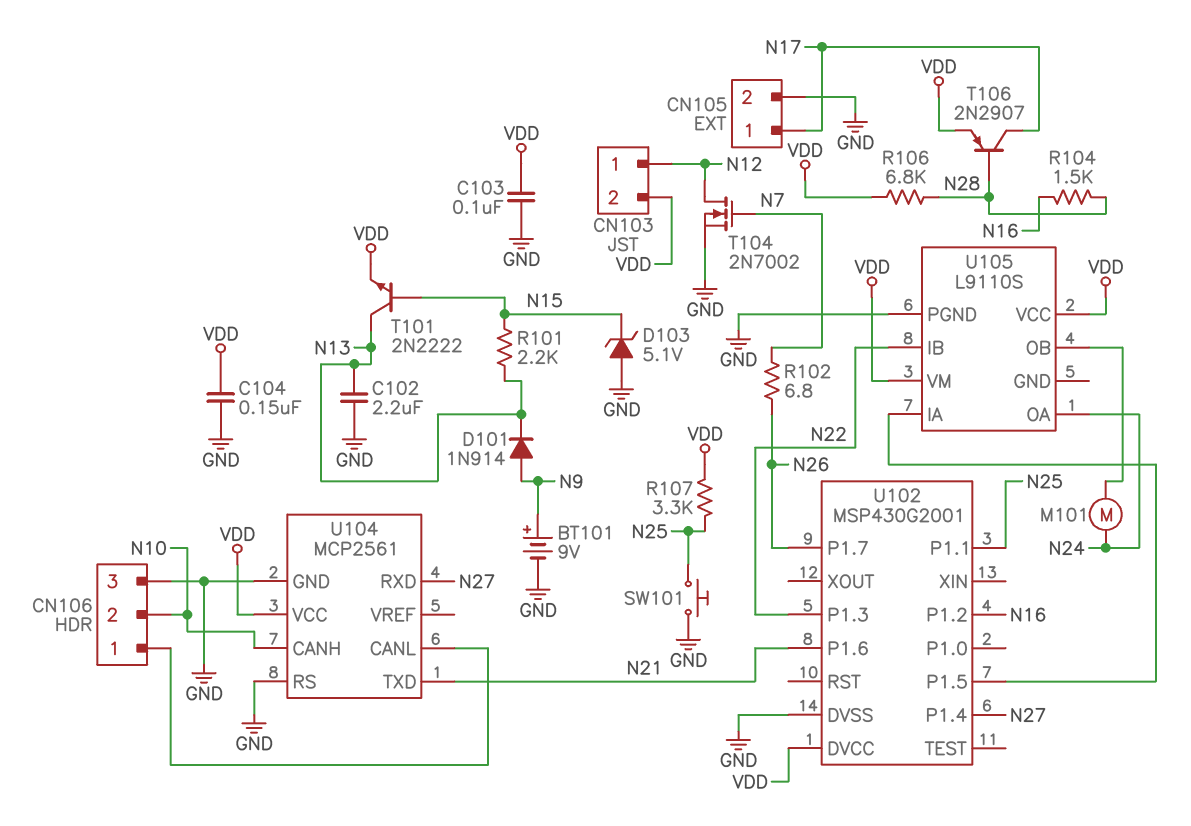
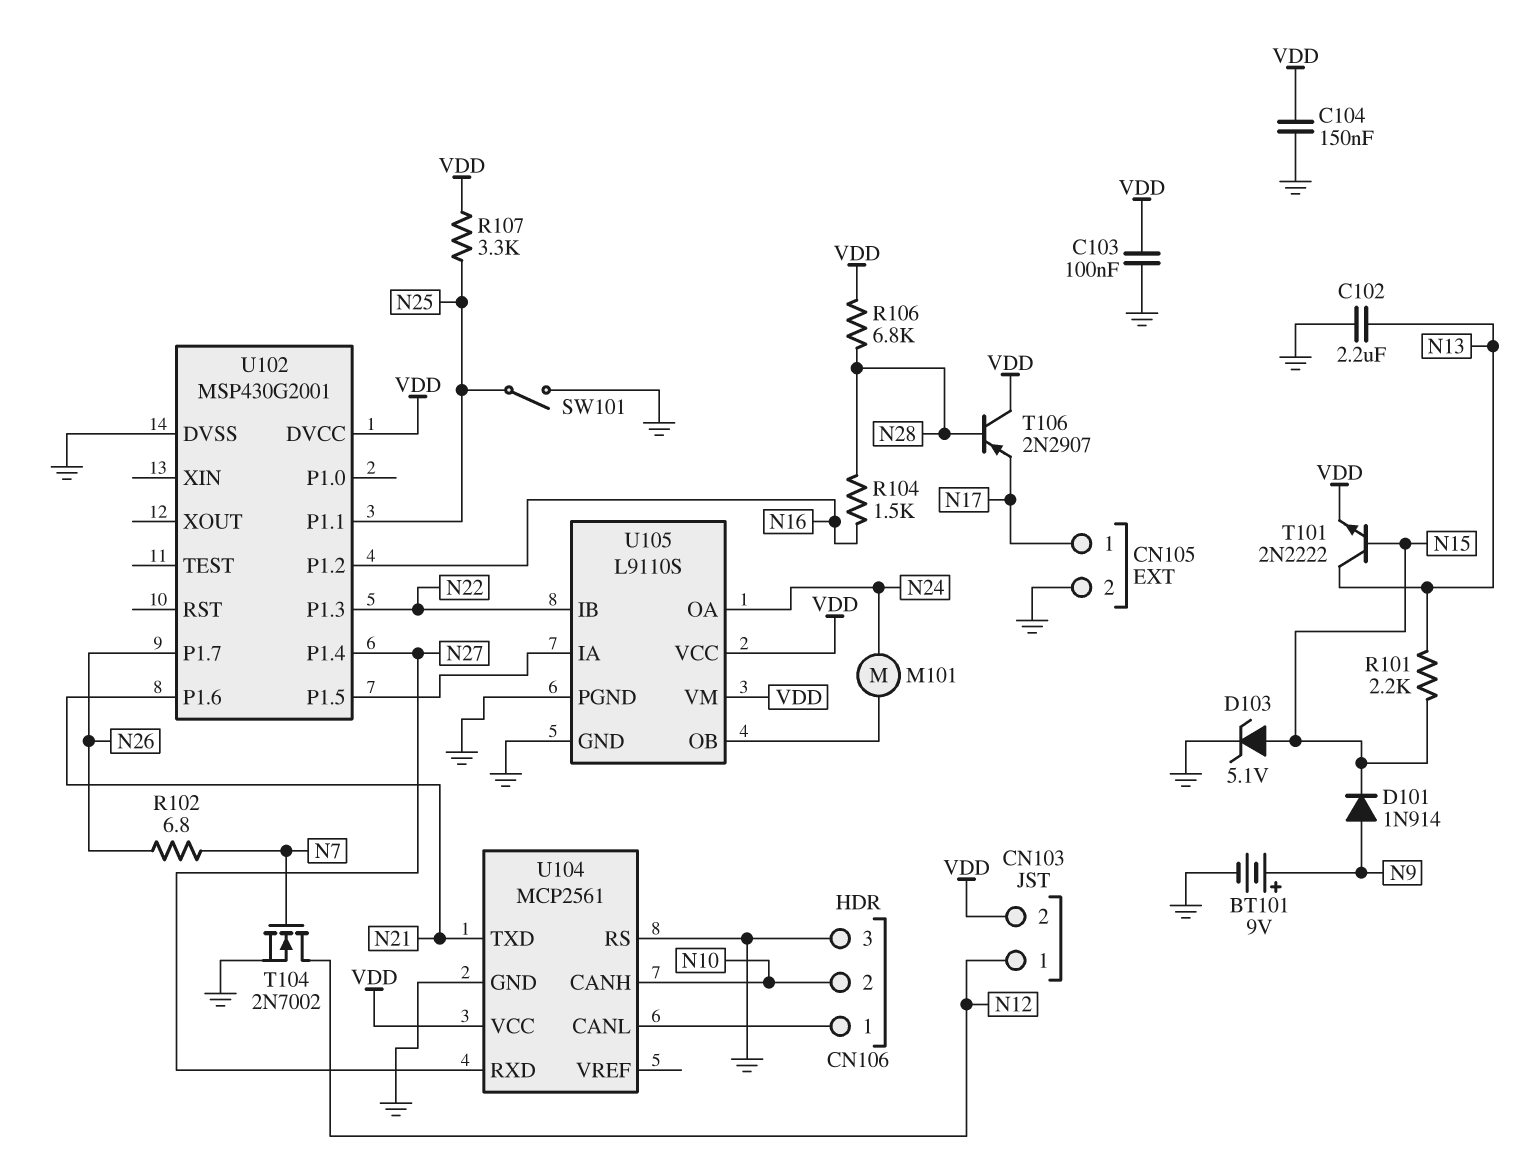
D101: diode 1N914 (A N9, K N13) -> diode 1N914 (A N9, K N15)
D103: zener 5.1V (A GND, K N15) -> zener 5.1V (A N15, K GND)
SW101: button (GND, N25) -> switch (GND, N25)
T106: PNP 2N2907 (B N28, C N17, E VDD) -> PNP 2N2907 (B N28, C VDD, E N17)
U105 pin GND: none -> GND

